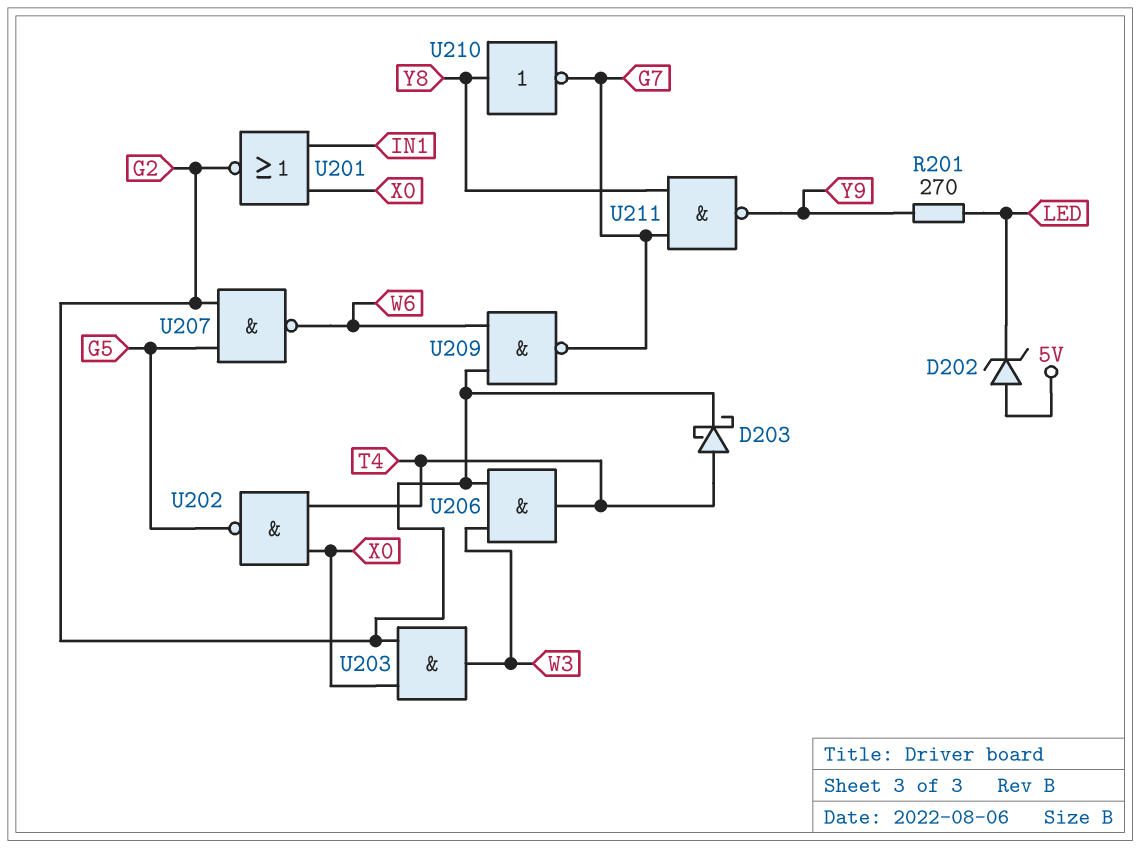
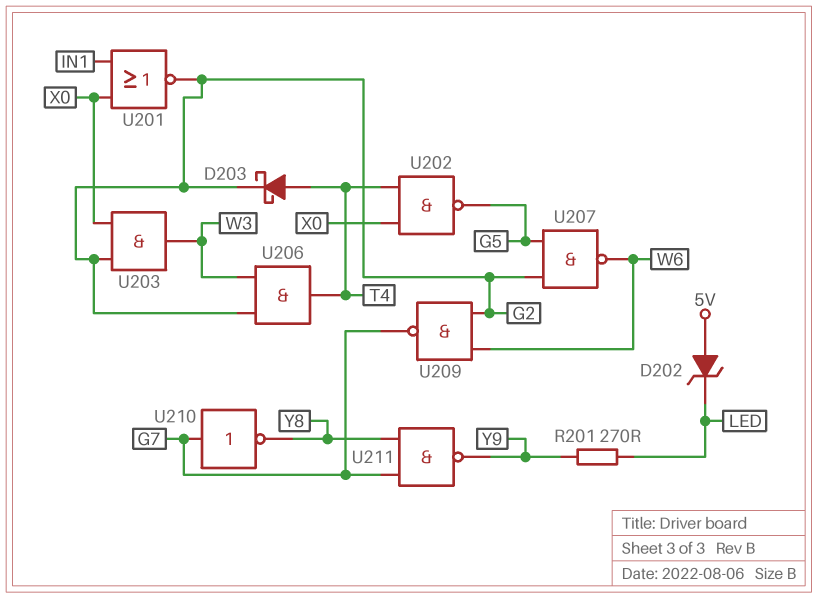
U210: NOT (in Y8, out G7) -> NOT (in G7, out Y8)

